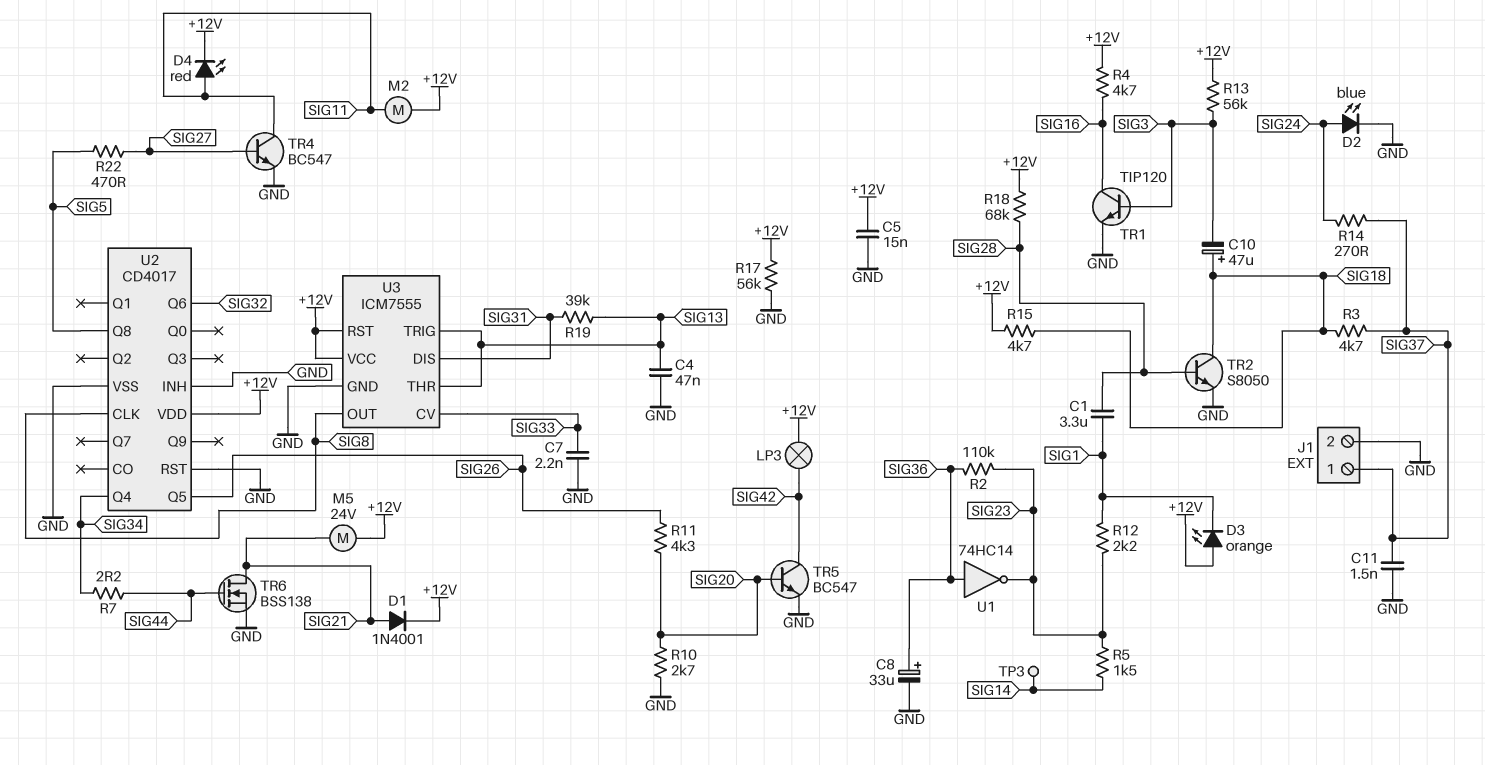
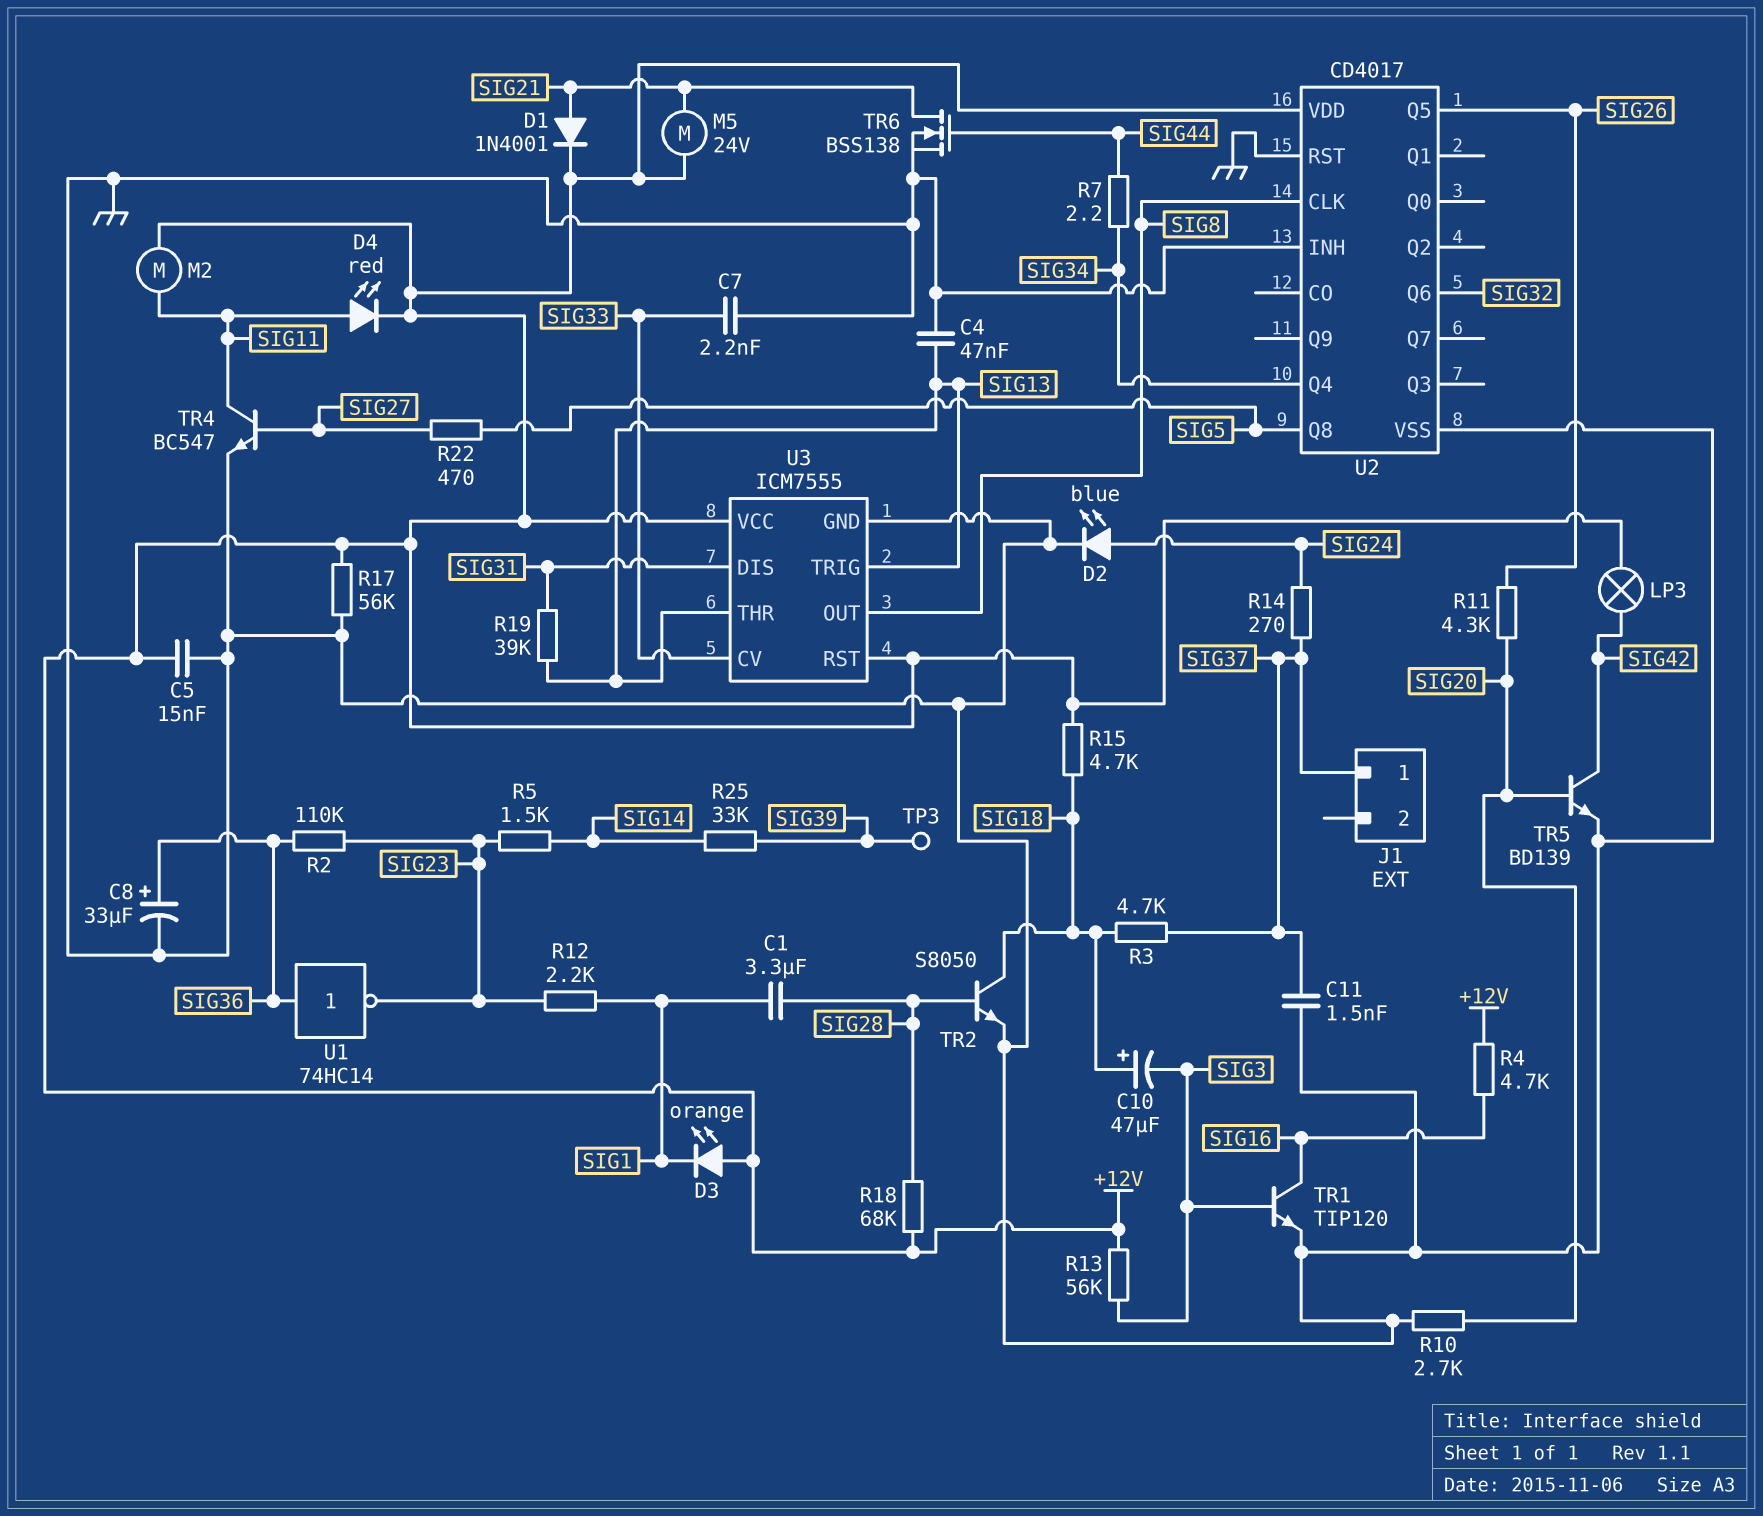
J1 pin 2: GND -> none
R25: none -> 33k (SIG14, SIG39)
TP3: test point (SIG14) -> test point (SIG39)
TR5: NPN BC547 (B SIG20, C SIG42, E GND) -> NPN BD139 (B SIG20, C SIG42, E GND)

